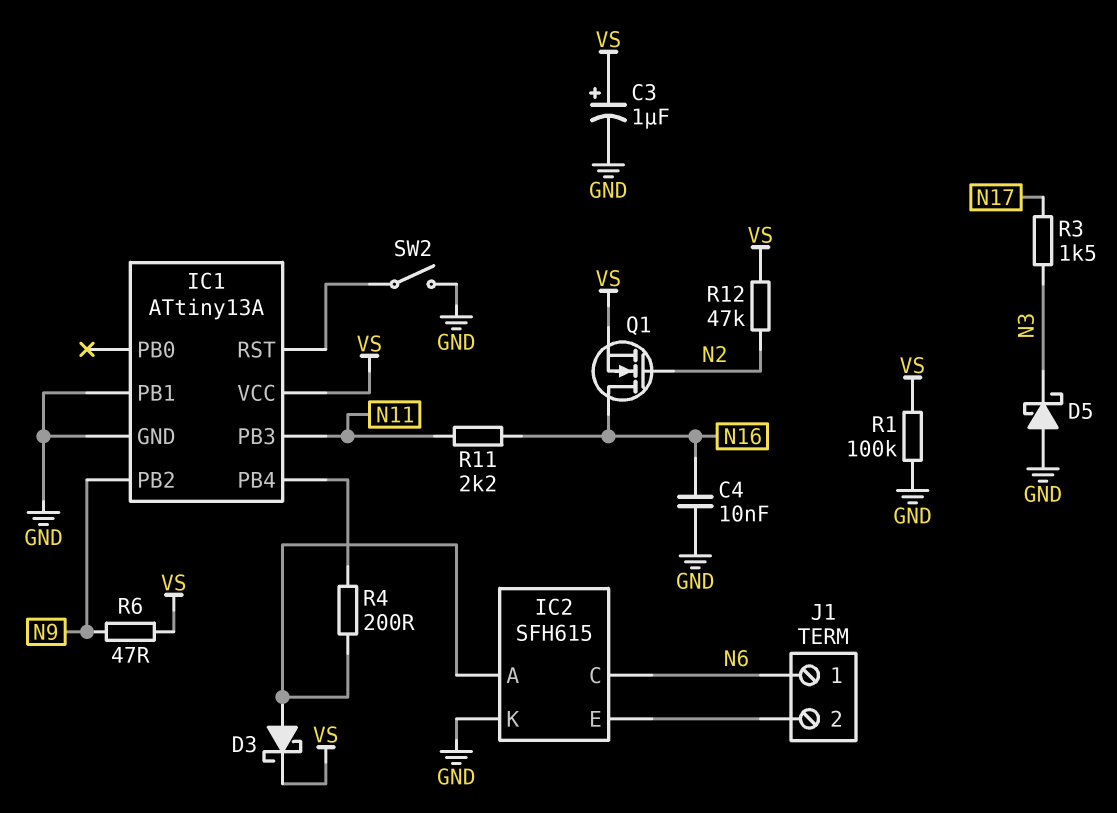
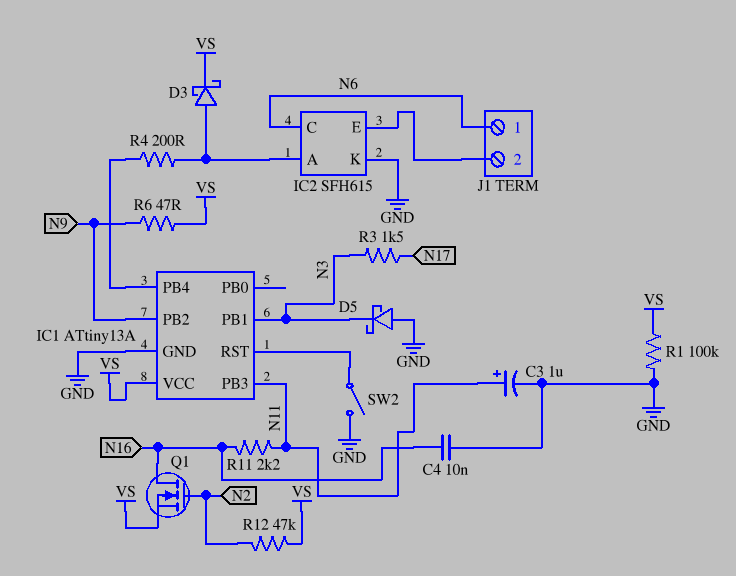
C3: 1uF (plus VS, minus GND) -> 1uF (plus N11, minus GND)
IC1 pin PB1: GND -> N3

